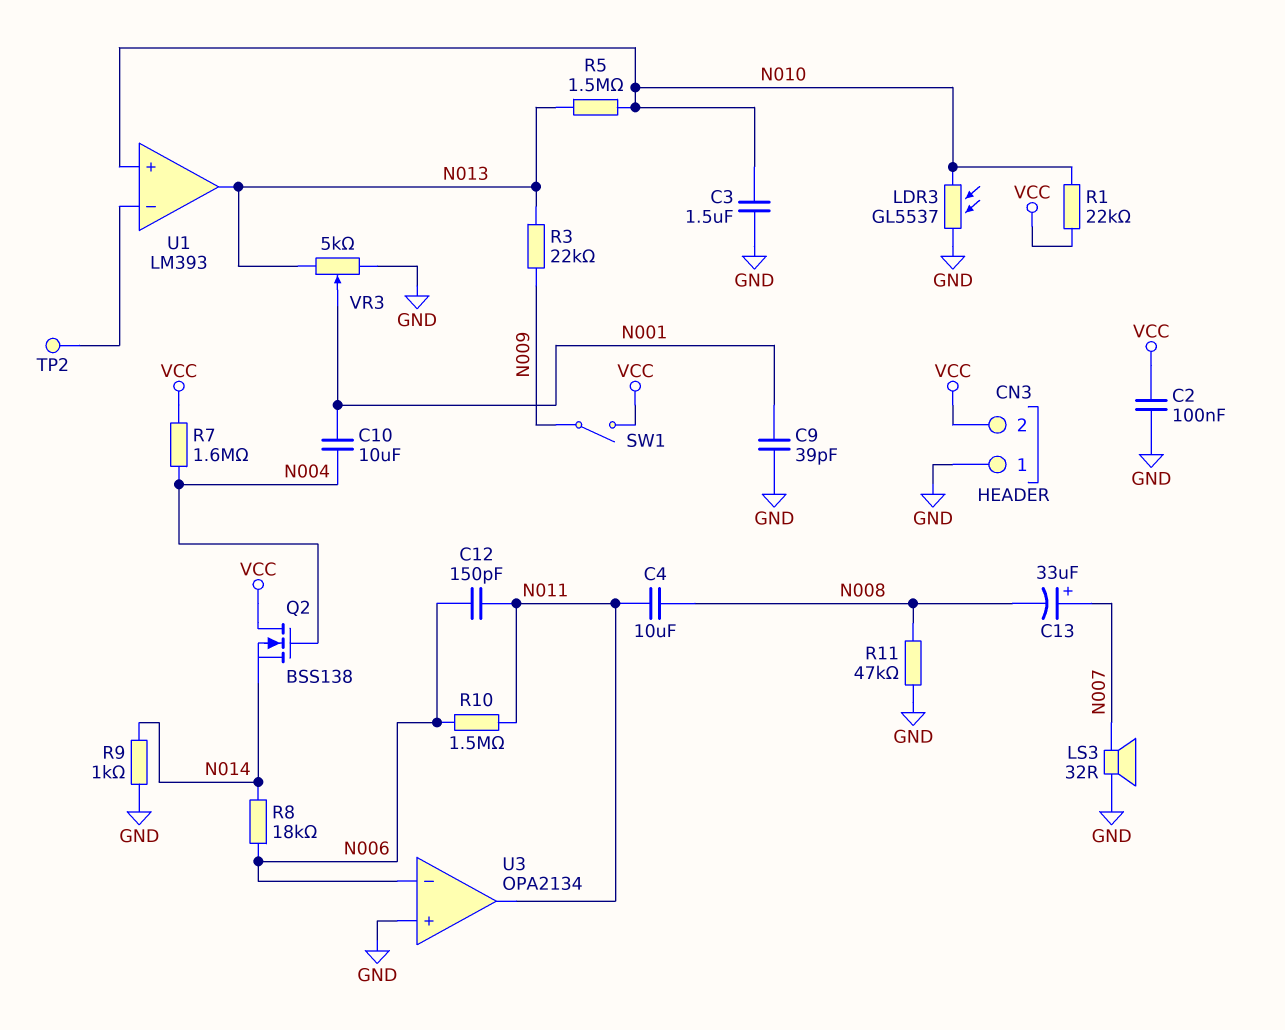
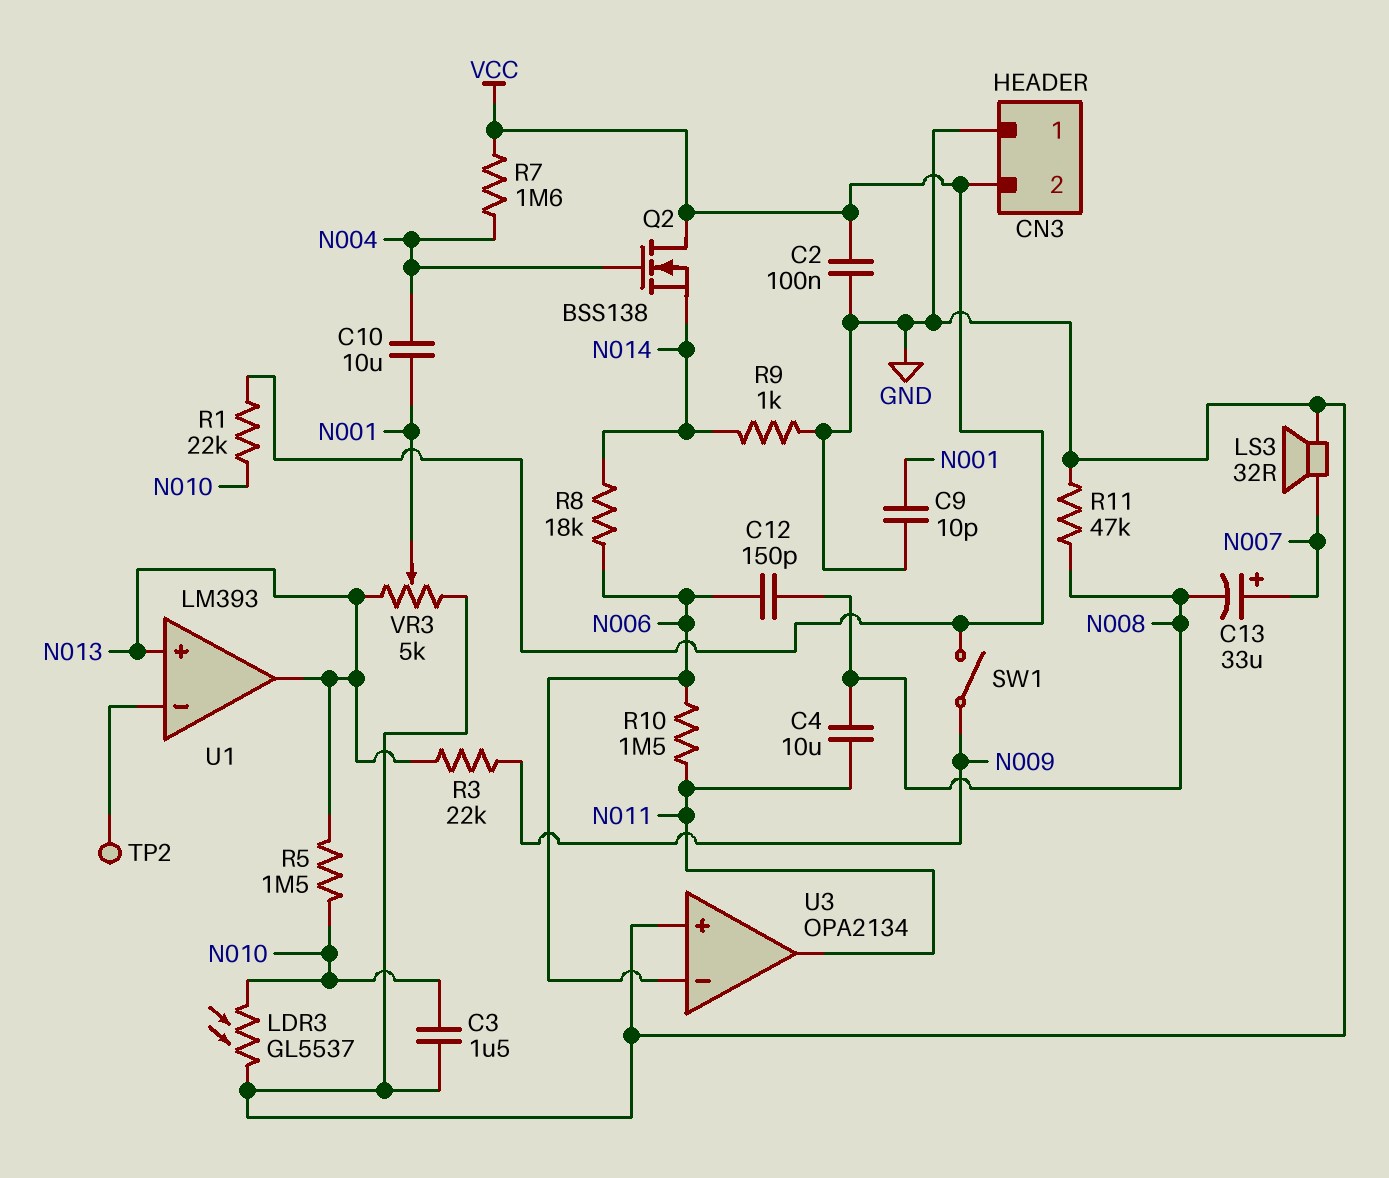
C9: 39pF (GND, N001) -> 10pF (GND, N001)
C12: 150pF (N006, N011) -> 150pF (N006, N008)
U1 pin in+: N010 -> N013

